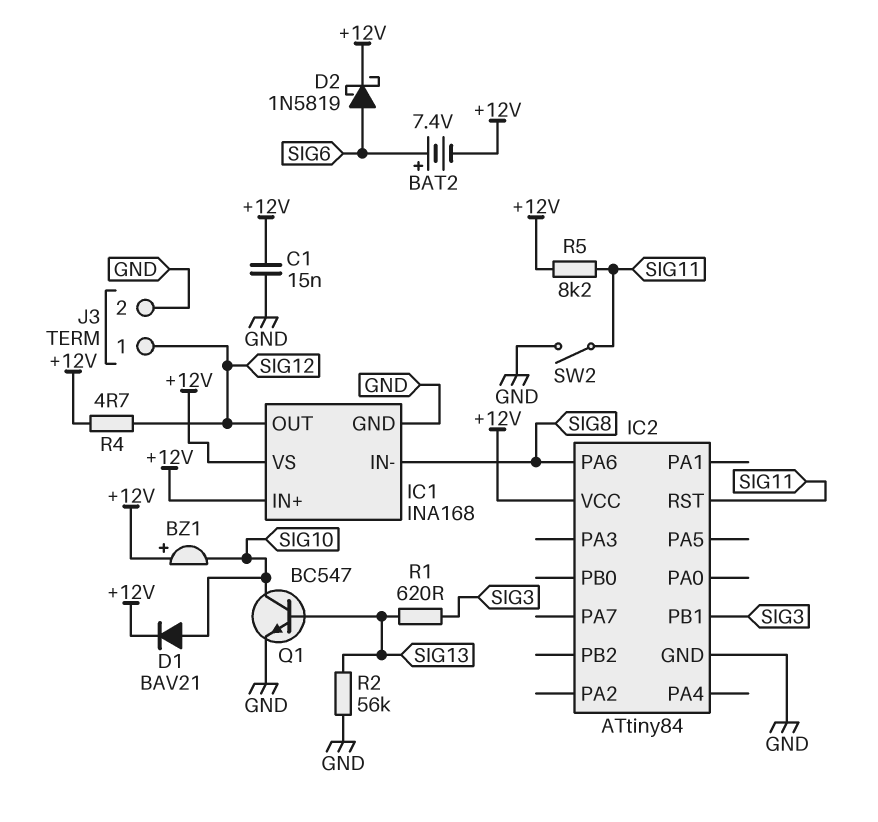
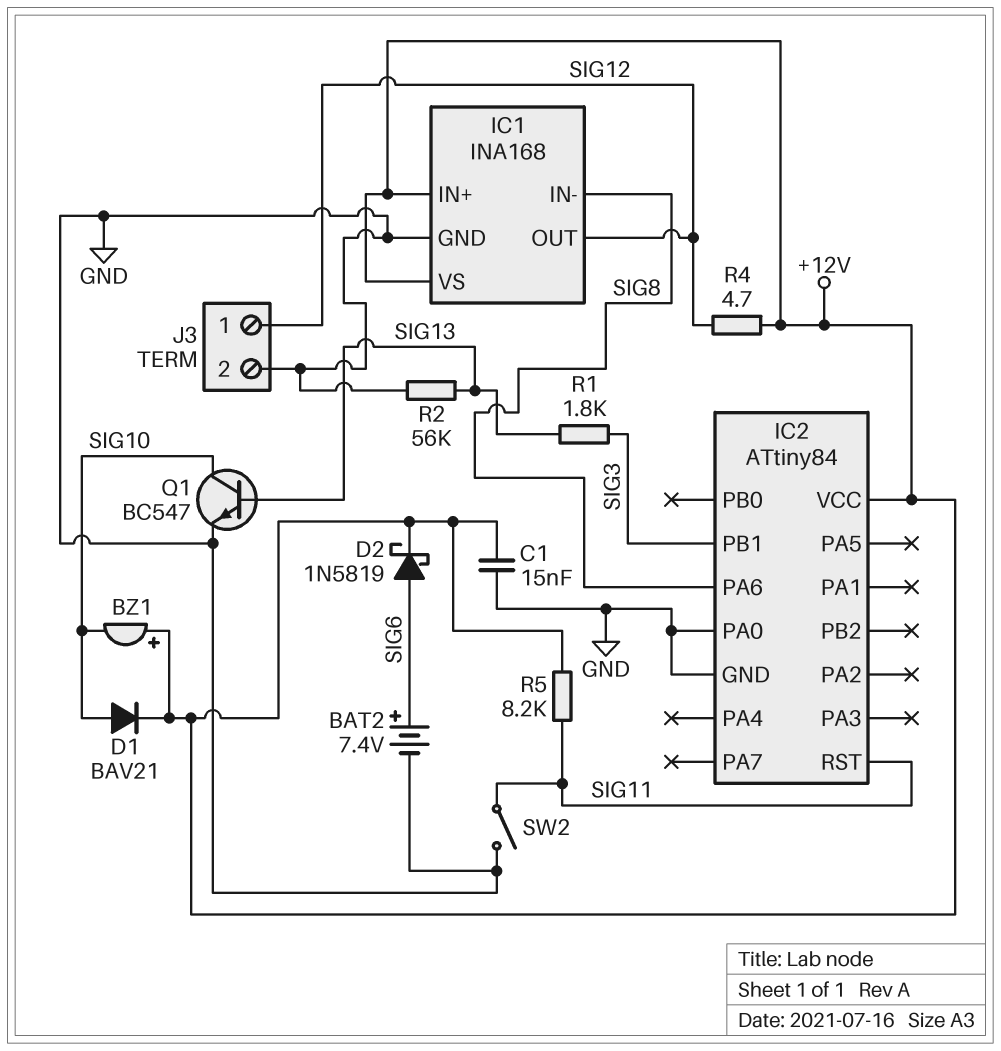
BAT2: 7.4V (plus SIG6, minus +12V) -> 7.4V (plus SIG6, minus GND)
IC2 pin PA0: none -> GND
R1: 620 (SIG3, SIG13) -> 1.8k (SIG3, SIG13)

